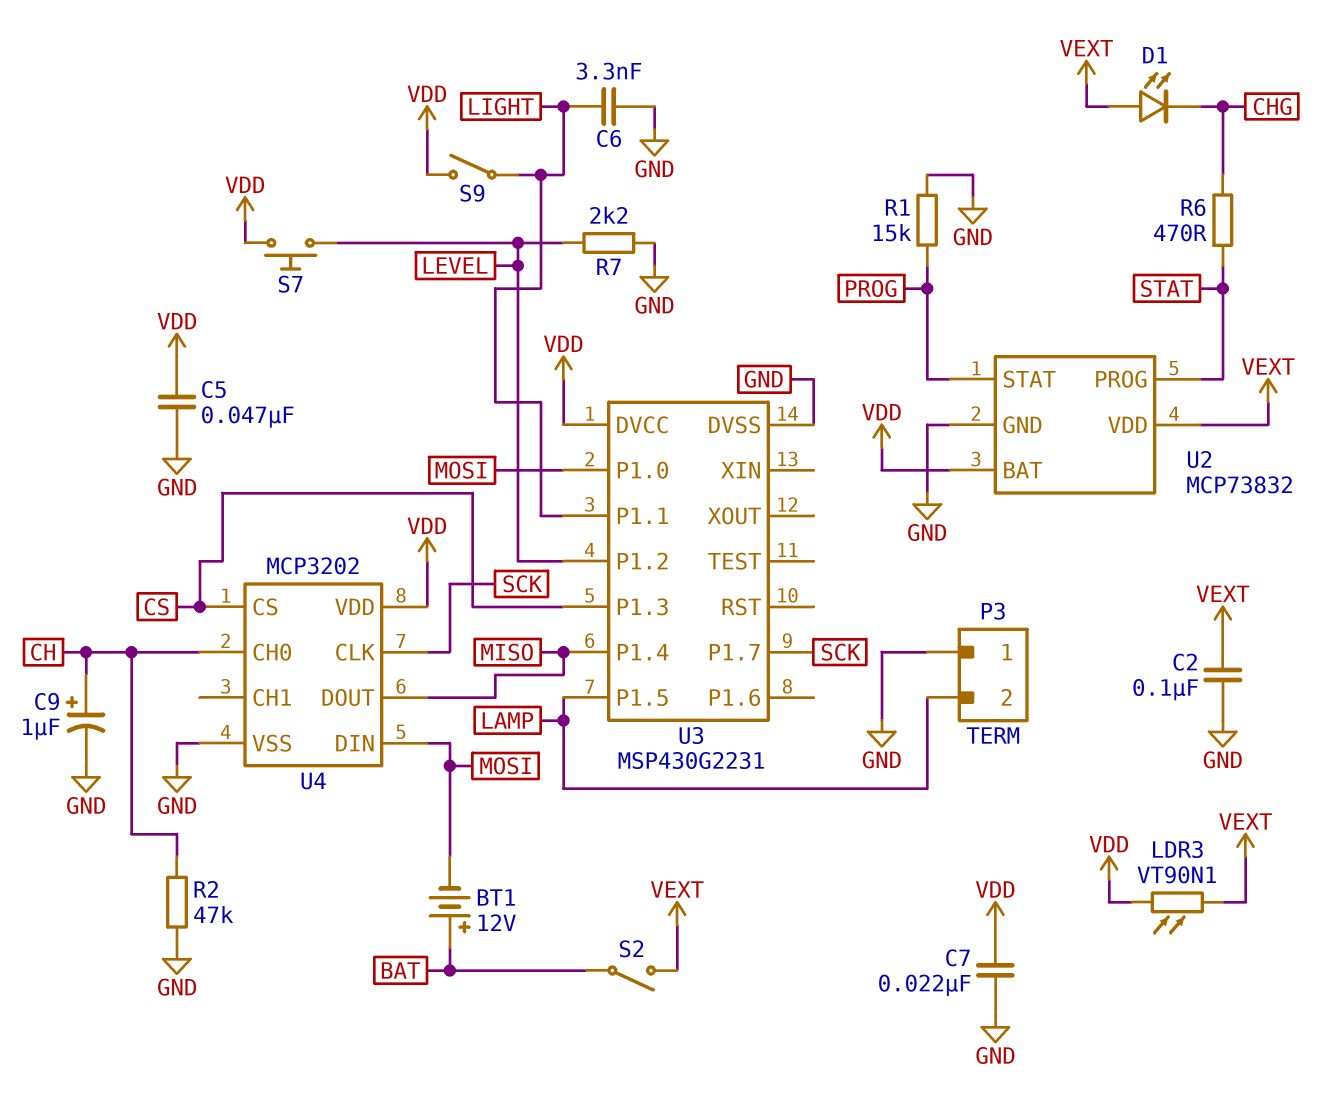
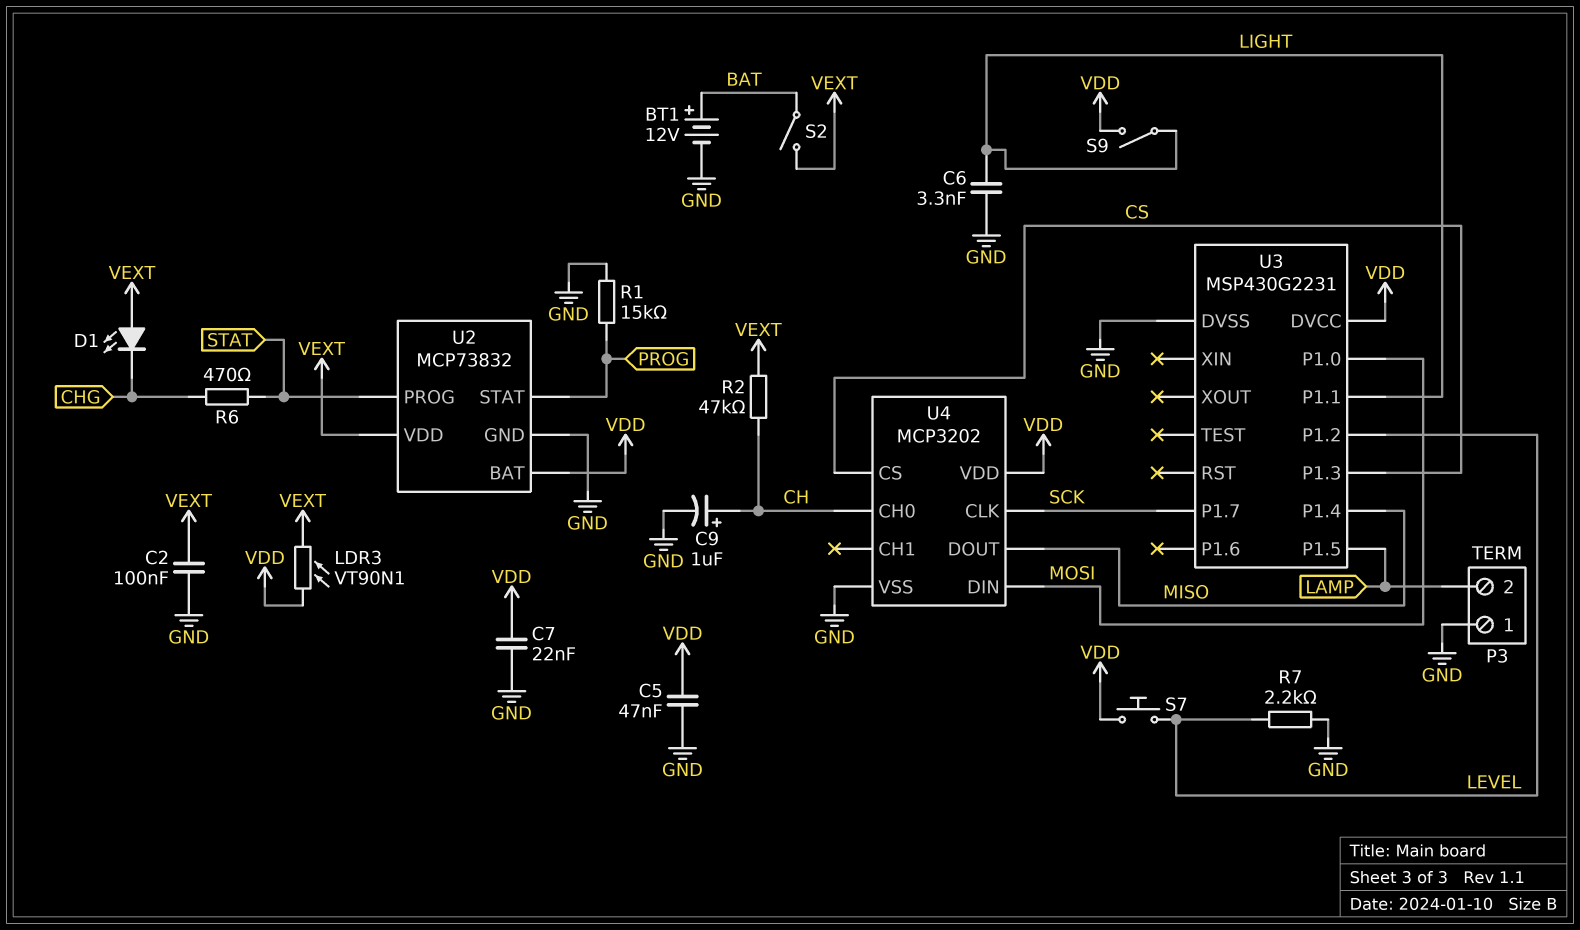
BT1: 12V (plus BAT, minus MOSI) -> 12V (plus BAT, minus GND)
R2: 47k (CH, GND) -> 47k (CH, VEXT)

